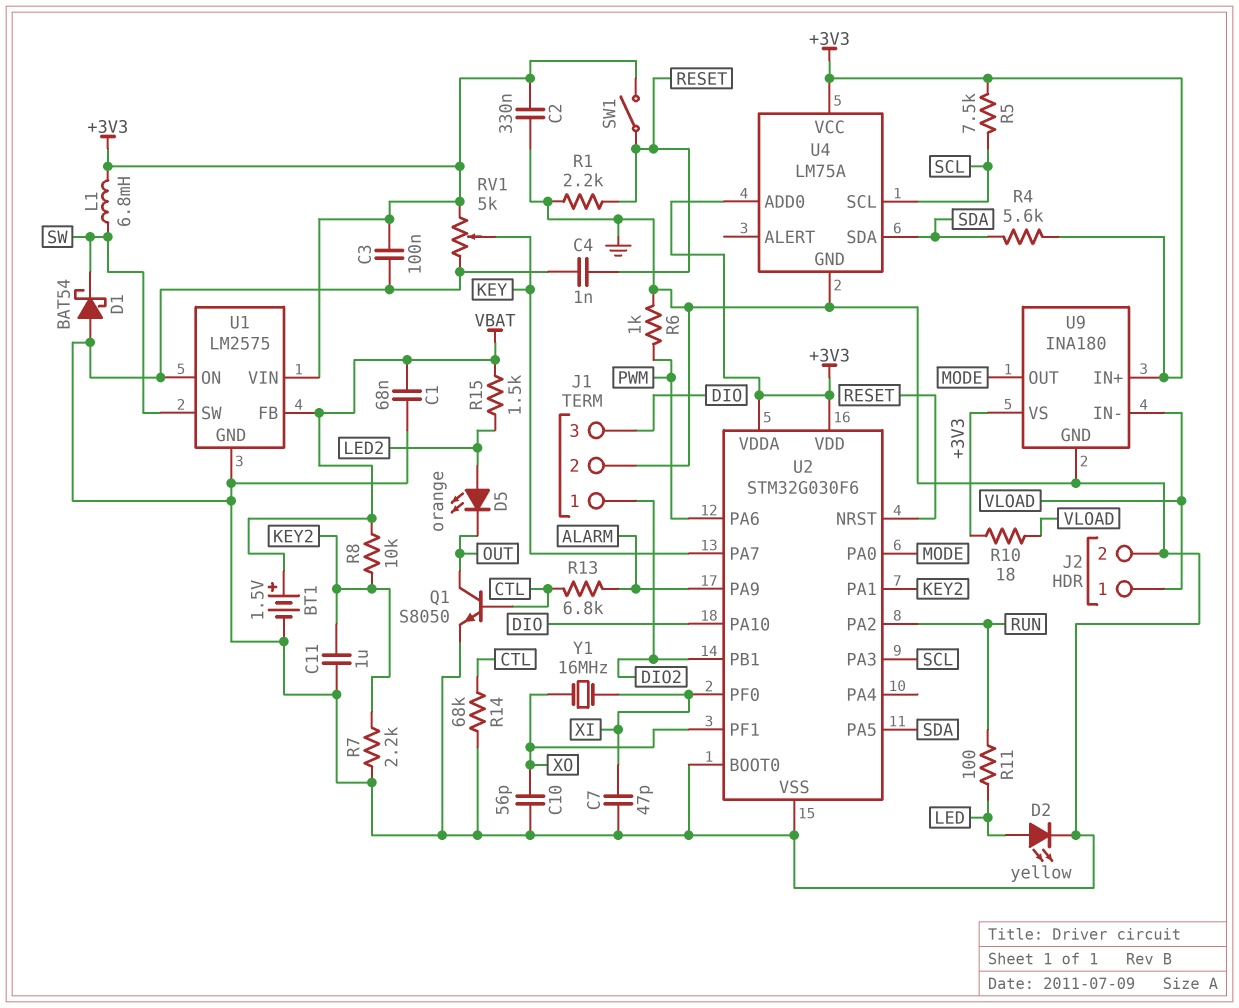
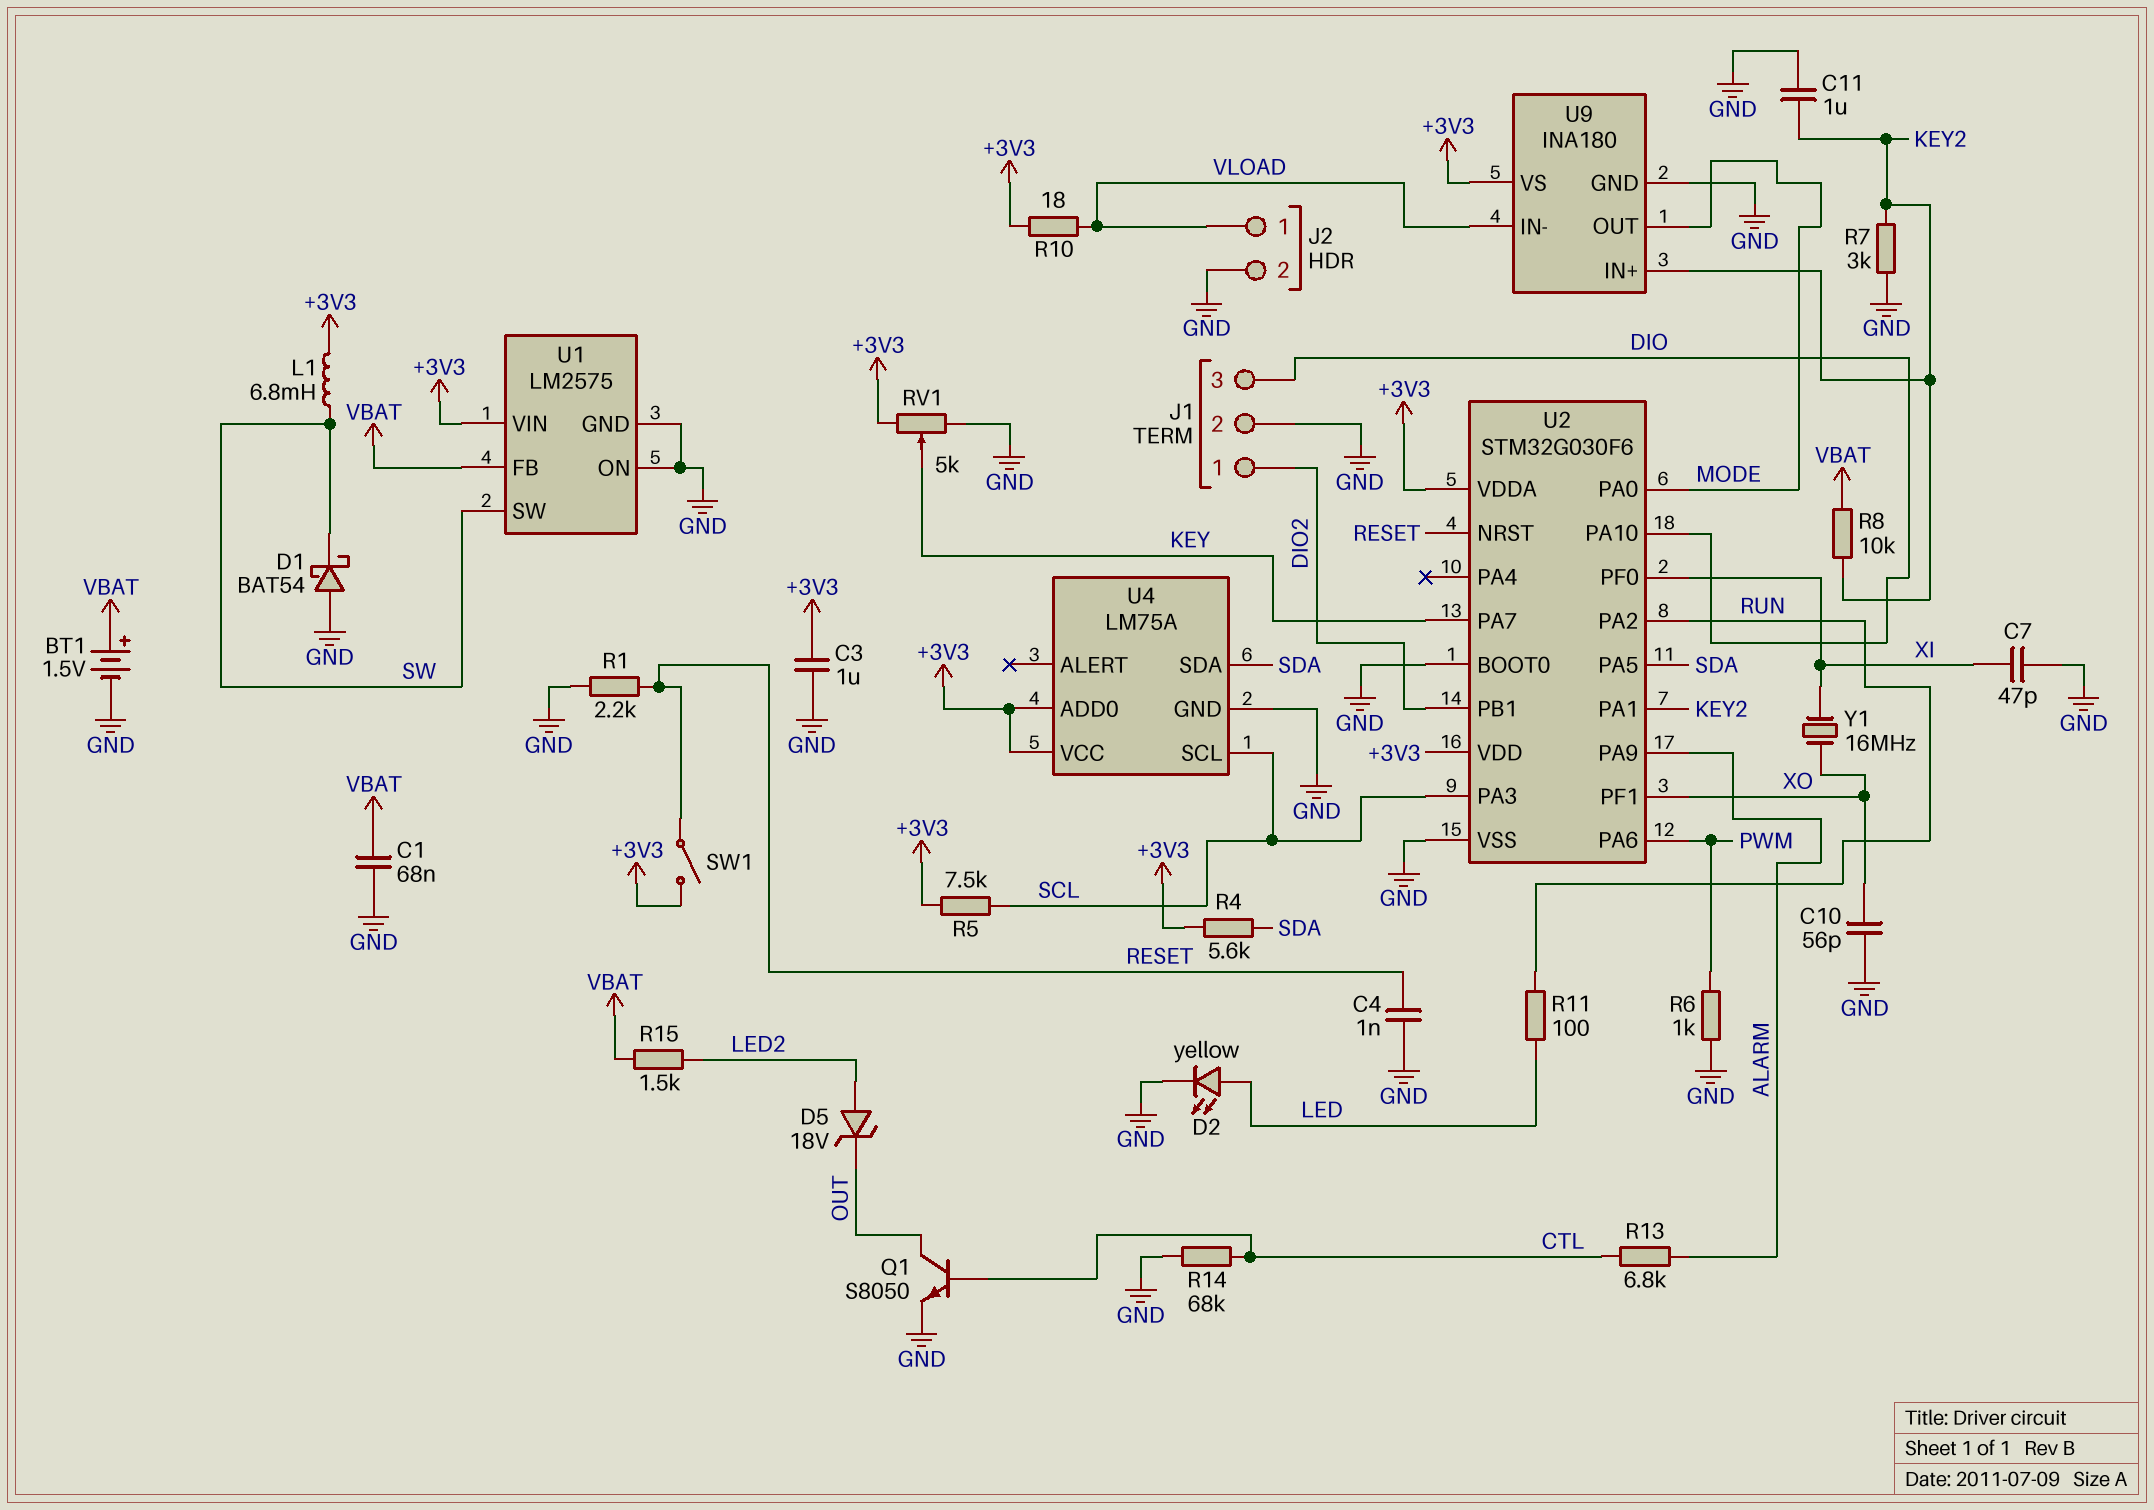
C2: 330nF (+3V3, GND) -> none
C3: 100nF (+3V3, GND) -> 1uF (+3V3, GND)
D5: LED orange (A LED2, K OUT) -> zener 18V (A LED2, K OUT)
R7: 2.2k (GND, KEY2) -> 3k (GND, KEY2)
U9 pin IN+: +3V3 -> KEY2

